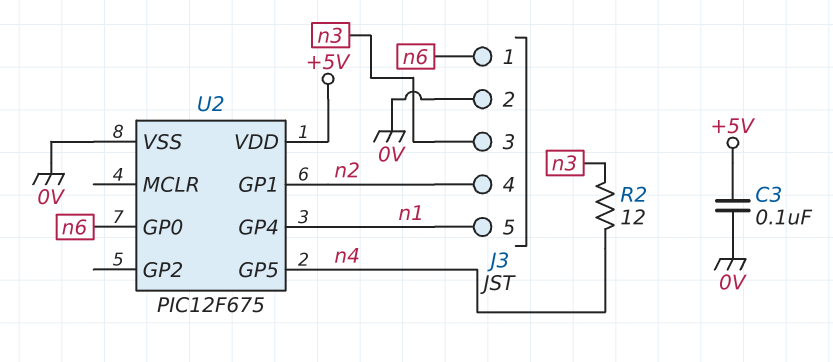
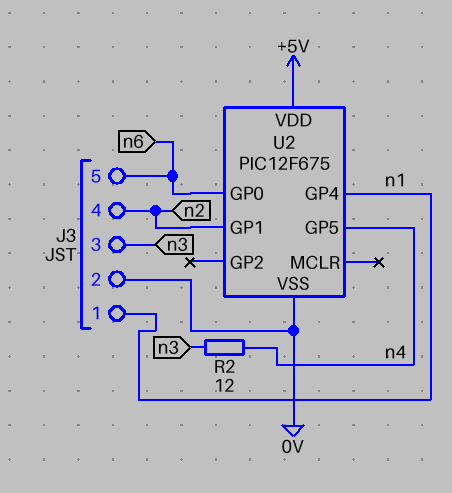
C3: 100nF (+5V, 0V) -> none
J3 pin 1: n6 -> n1
J3 pin 5: n1 -> n6

